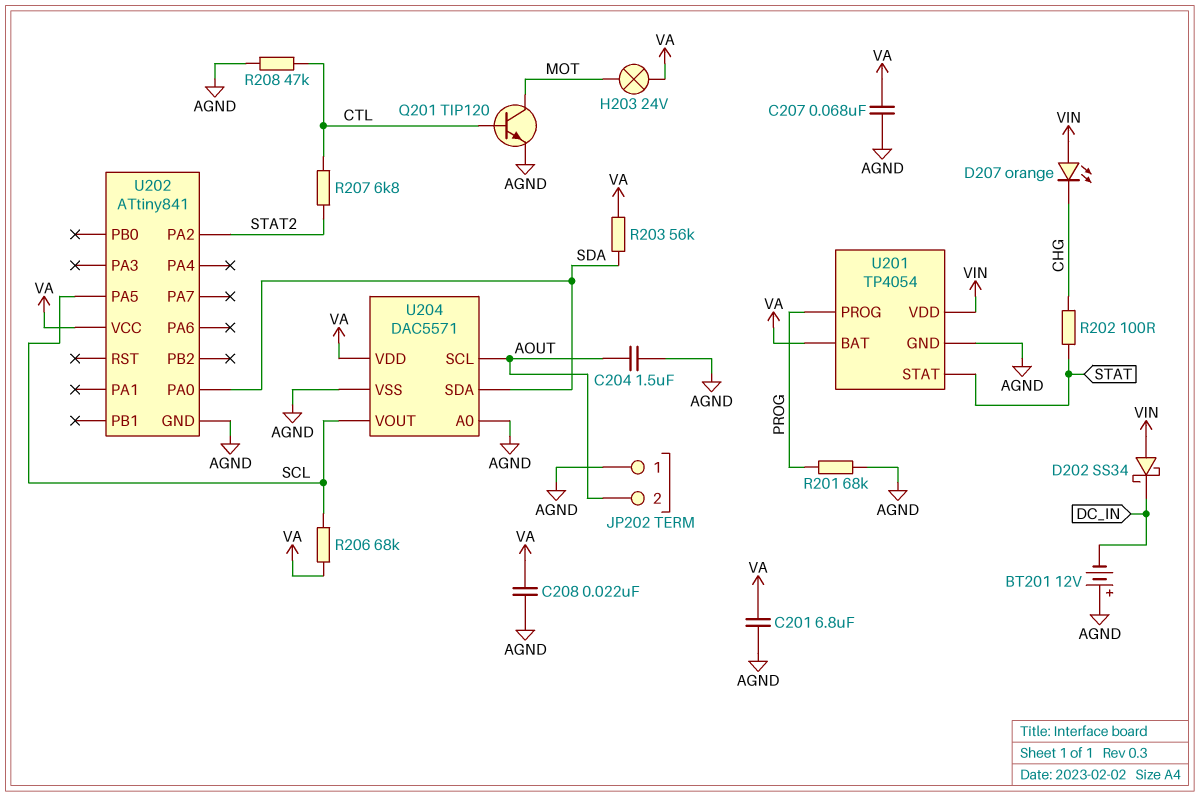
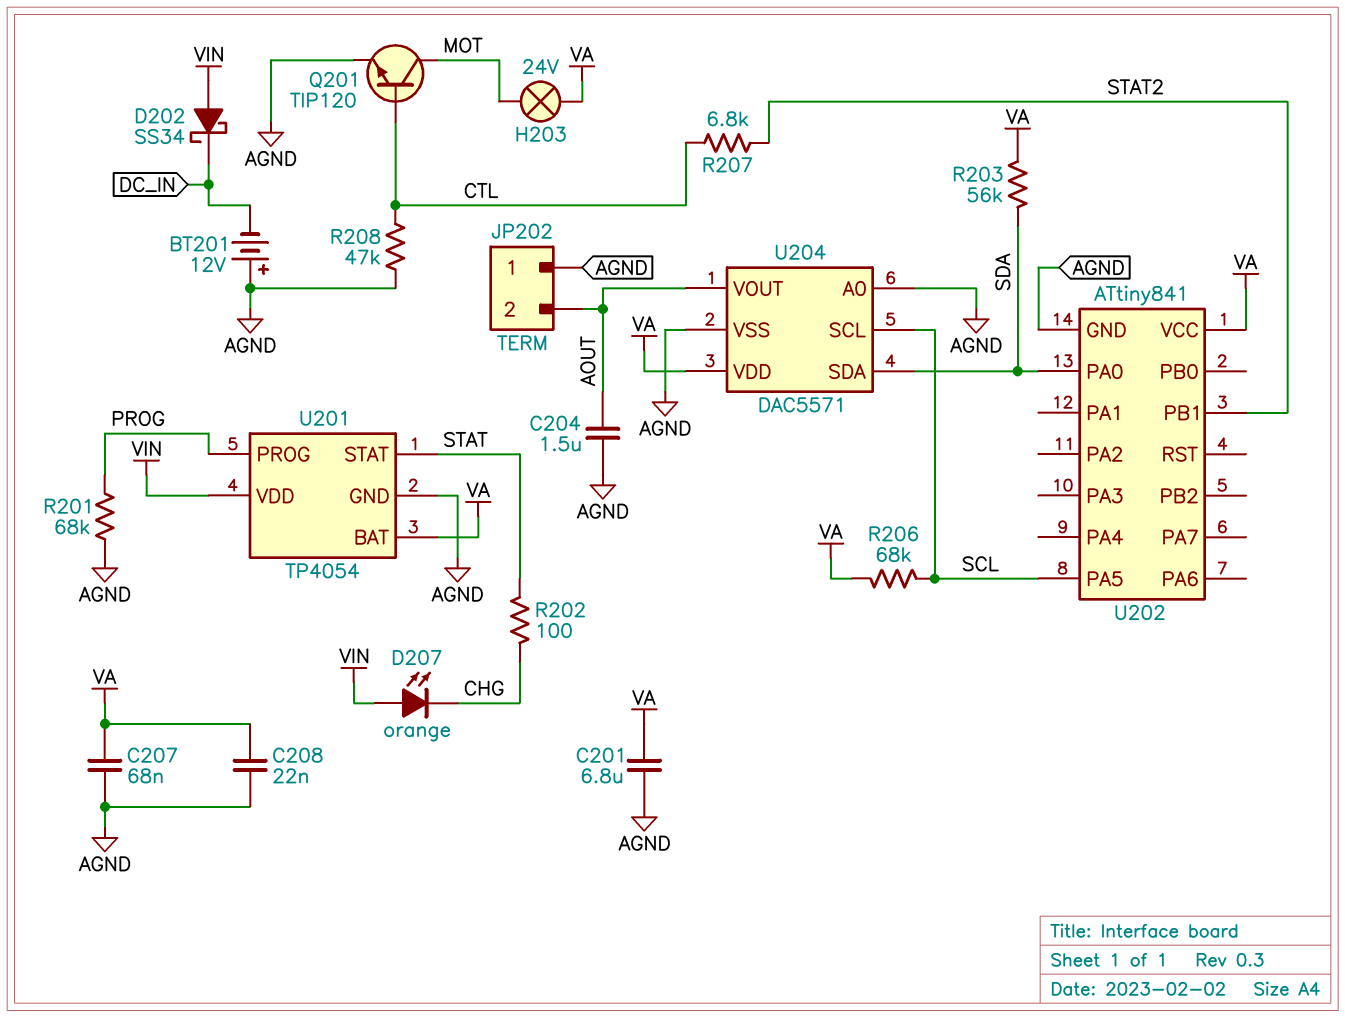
U202 pin PA2: STAT2 -> none
U202 pin PB1: none -> STAT2
U204 pin SCL: AOUT -> SCL
U204 pin VOUT: SCL -> AOUT

